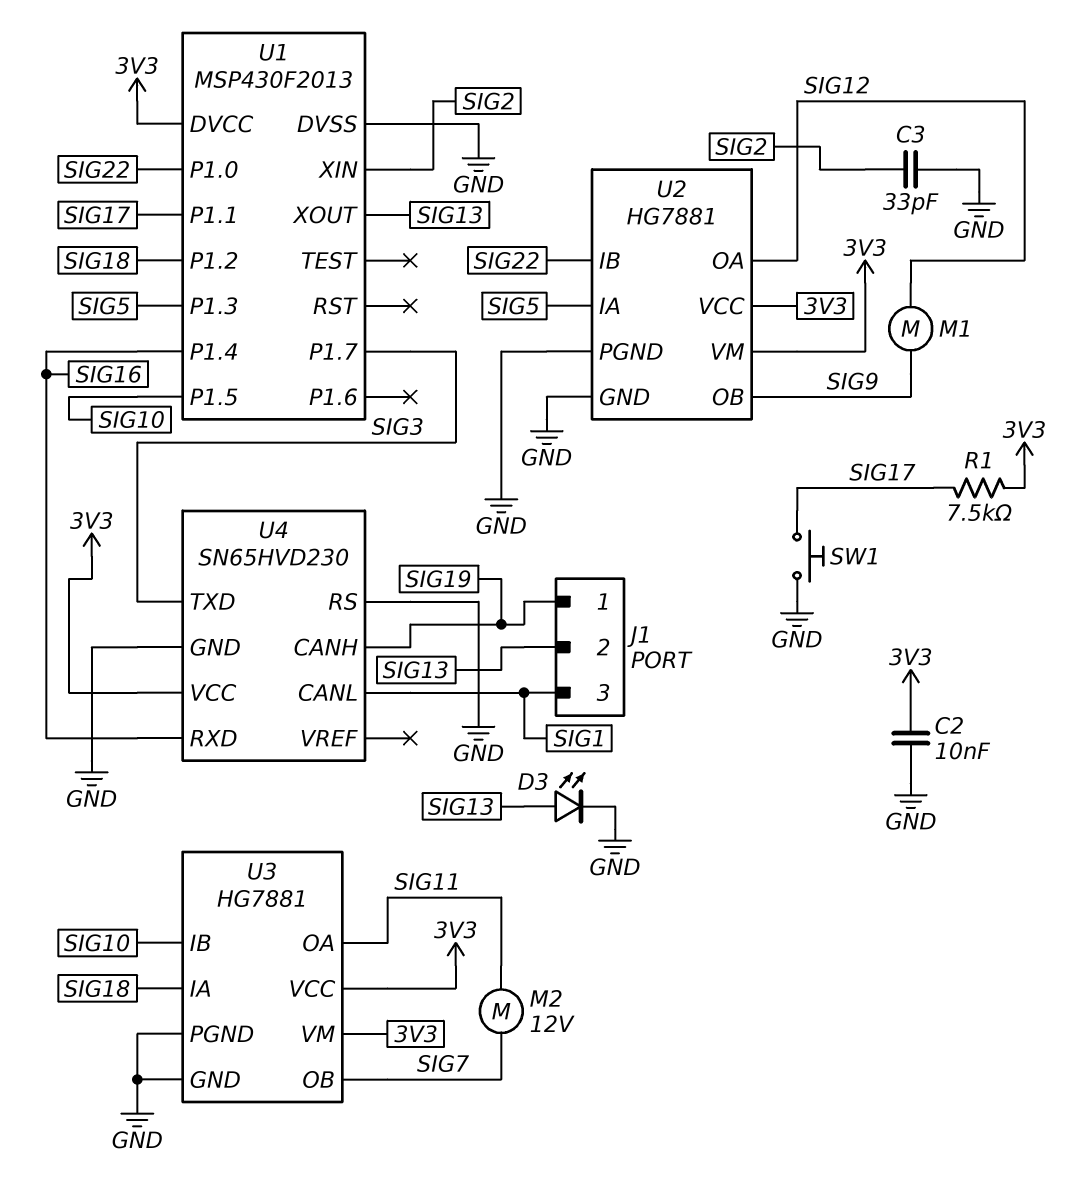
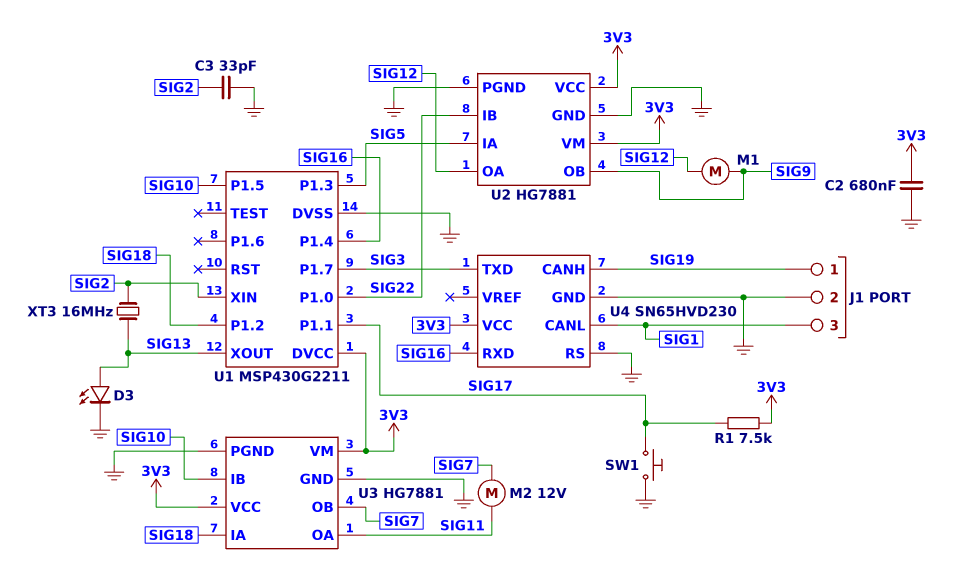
C2: 10nF (3V3, GND) -> 680nF (3V3, GND)
J1 pin 2: SIG13 -> GND
U1: MSP430F2013 -> MSP430G2211
XT3: none -> 16MHz (SIG2, SIG13)

